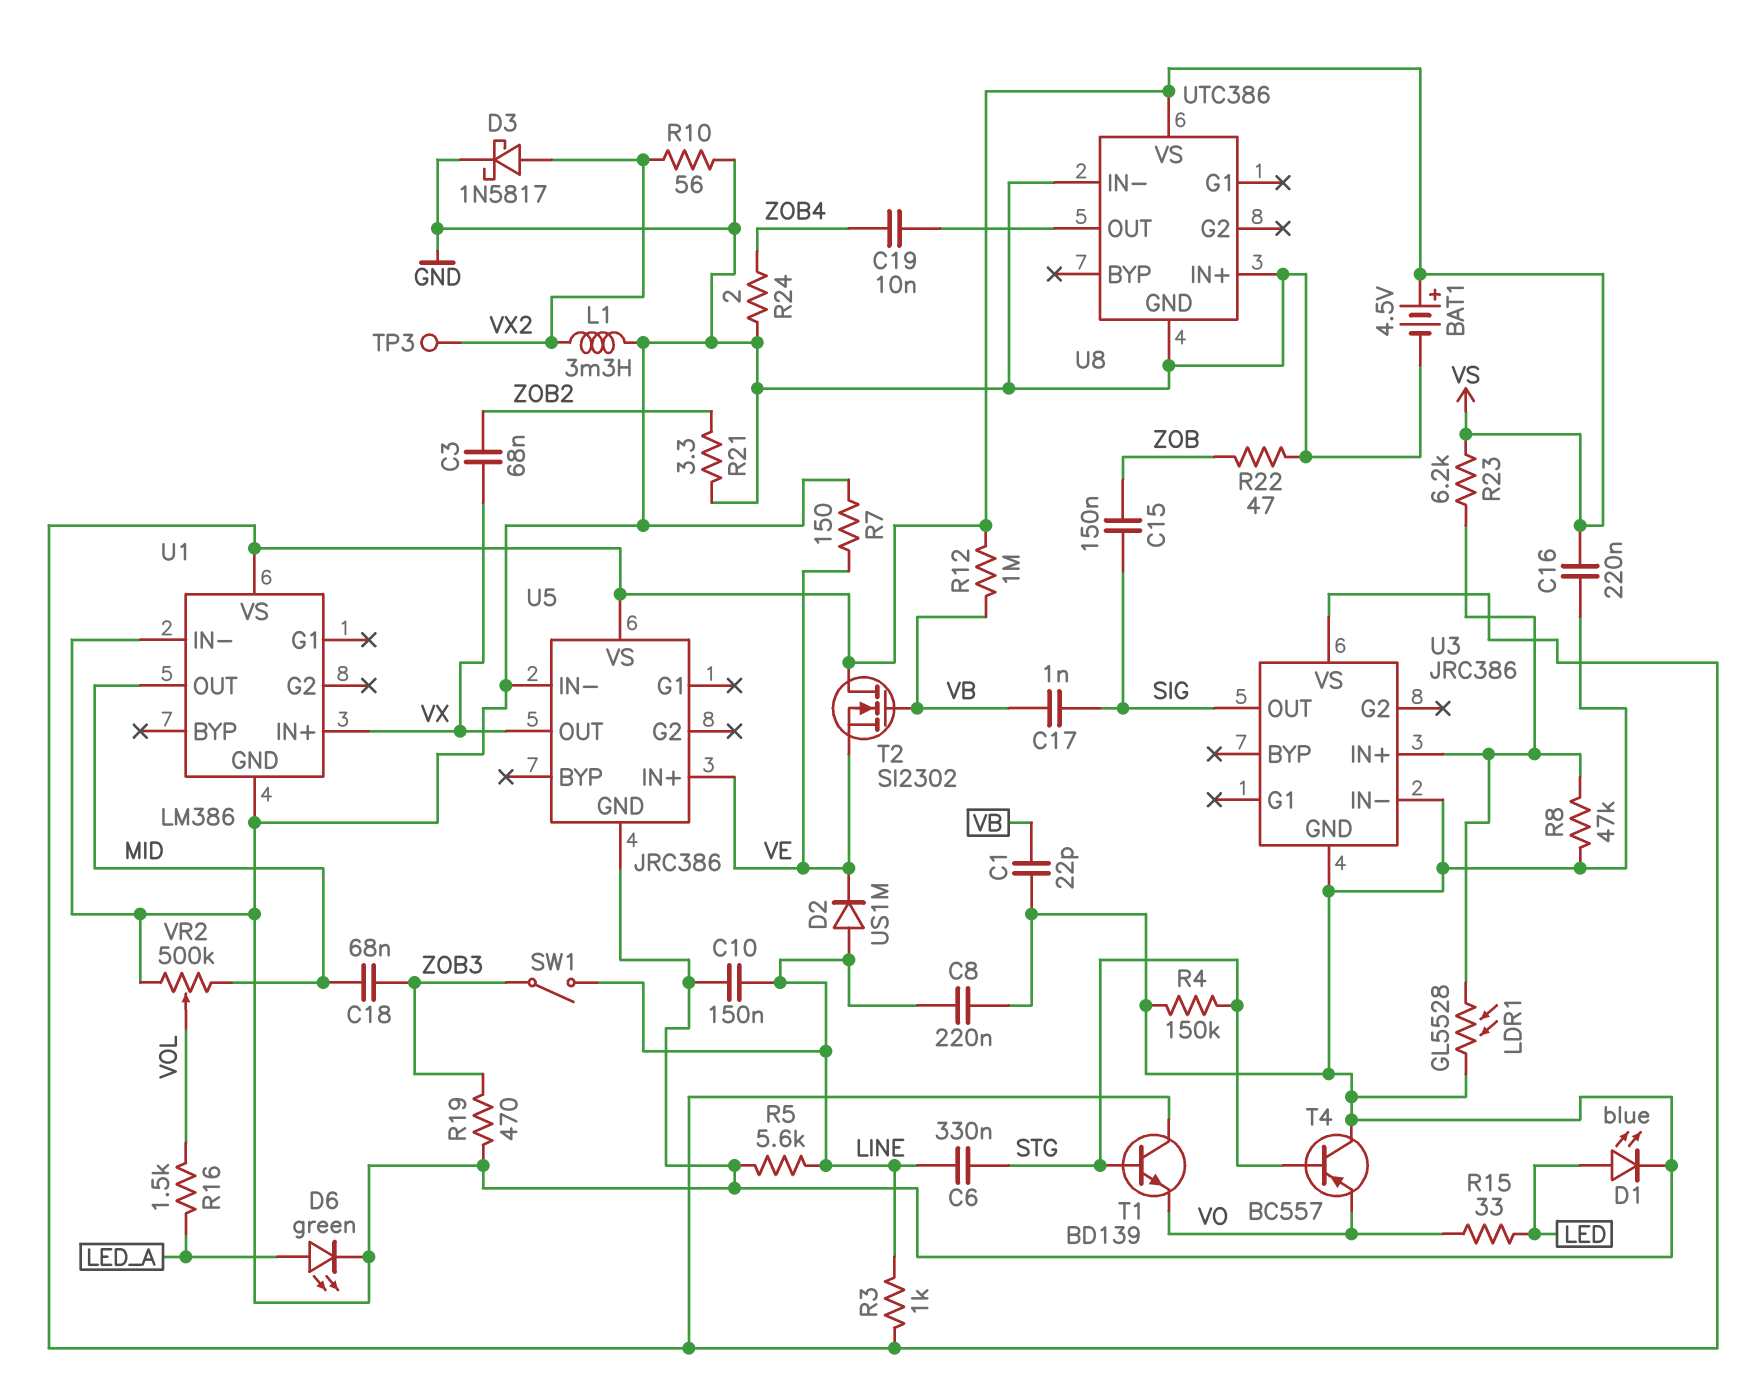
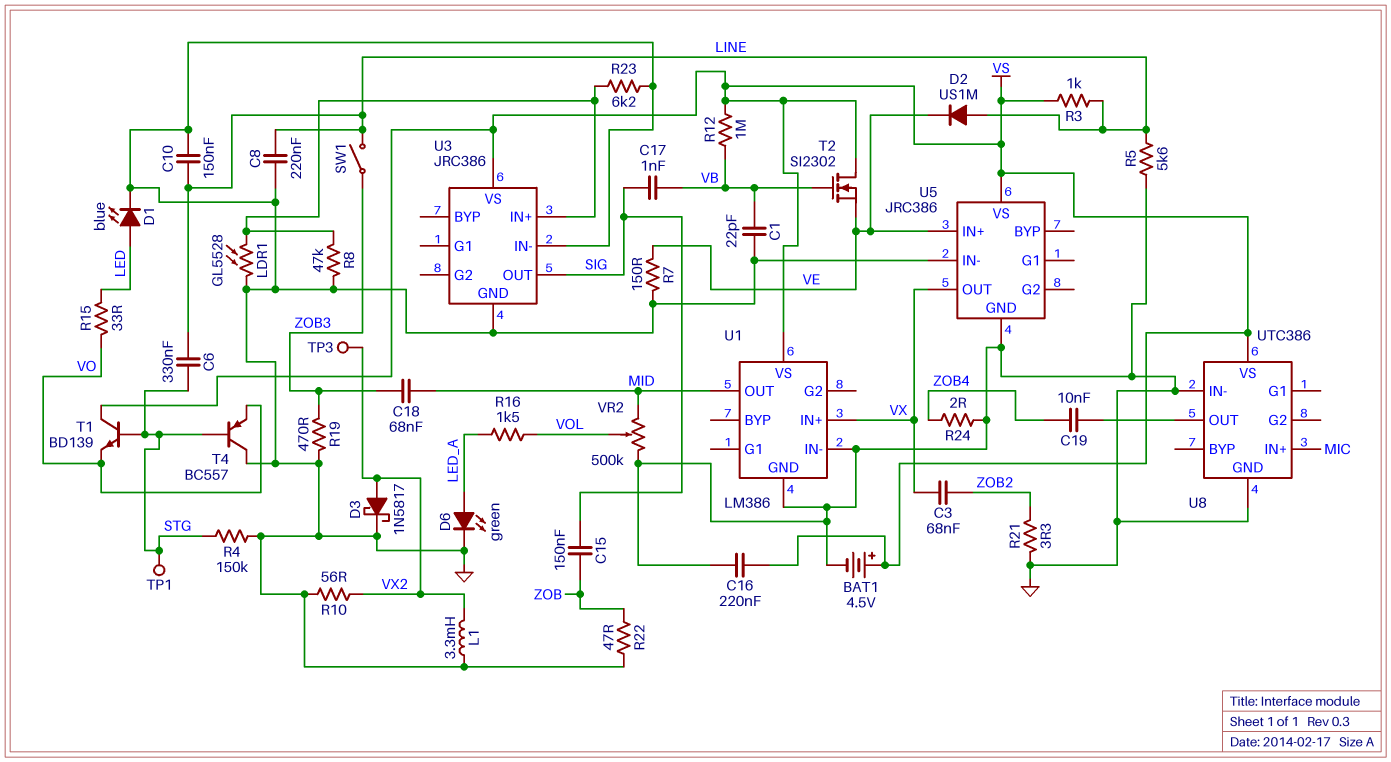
R23: 6.2k (U3/IN+, VS) -> 6.2k (GND, U3/IN+)
TP1: none -> test point (STG)
U8 pin IN+: GND -> MIC

